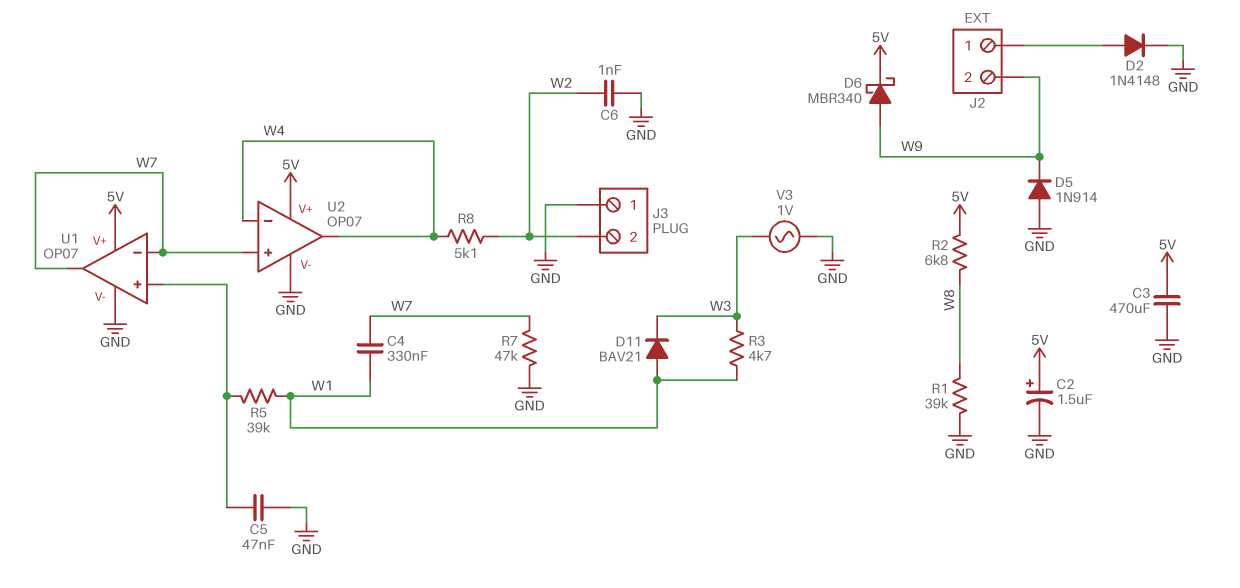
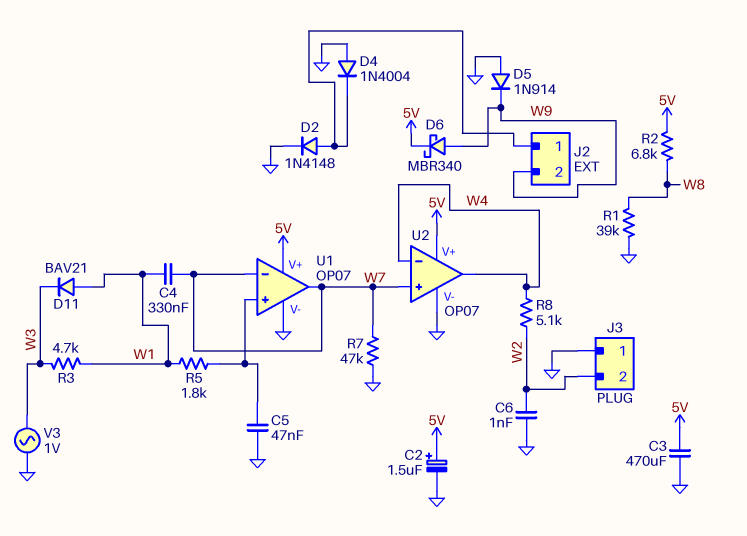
D4: none -> diode 1N4004 (A GND, K J2/1)
R5: 39k (U1/in+, W1) -> 1.8k (U1/in+, W1)

